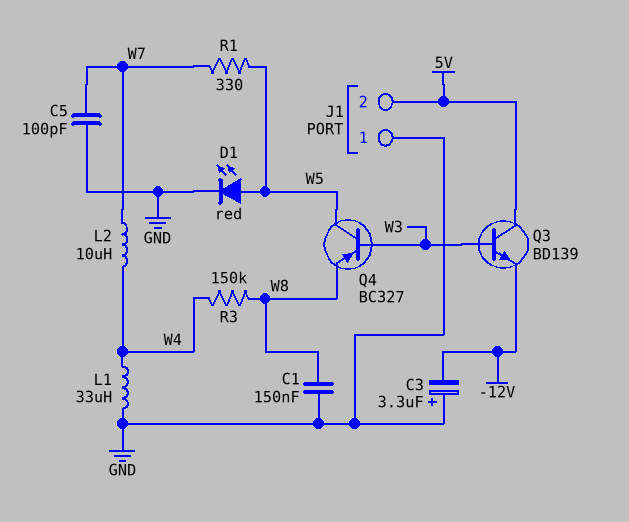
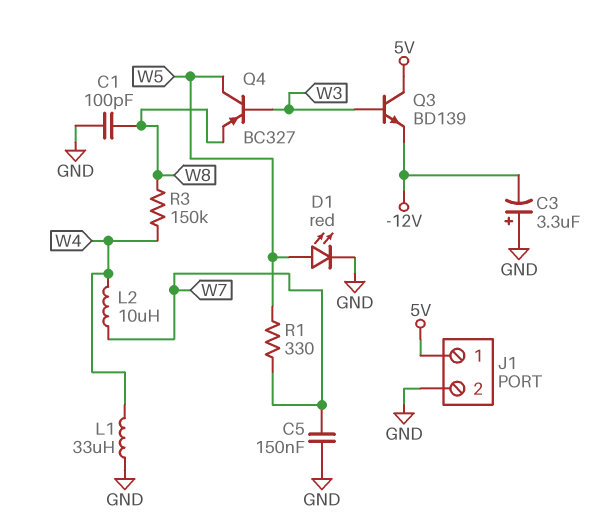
C1: 150nF (GND, W8) -> 100pF (GND, W8)
C5: 100pF (GND, W7) -> 150nF (GND, W7)
J1 pin 1: GND -> 5V
J1 pin 2: 5V -> GND

